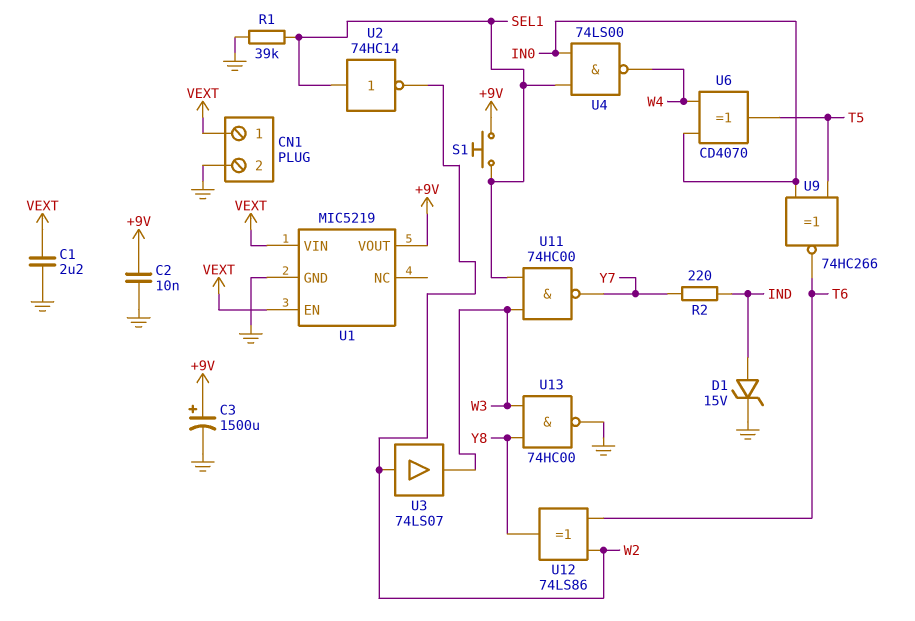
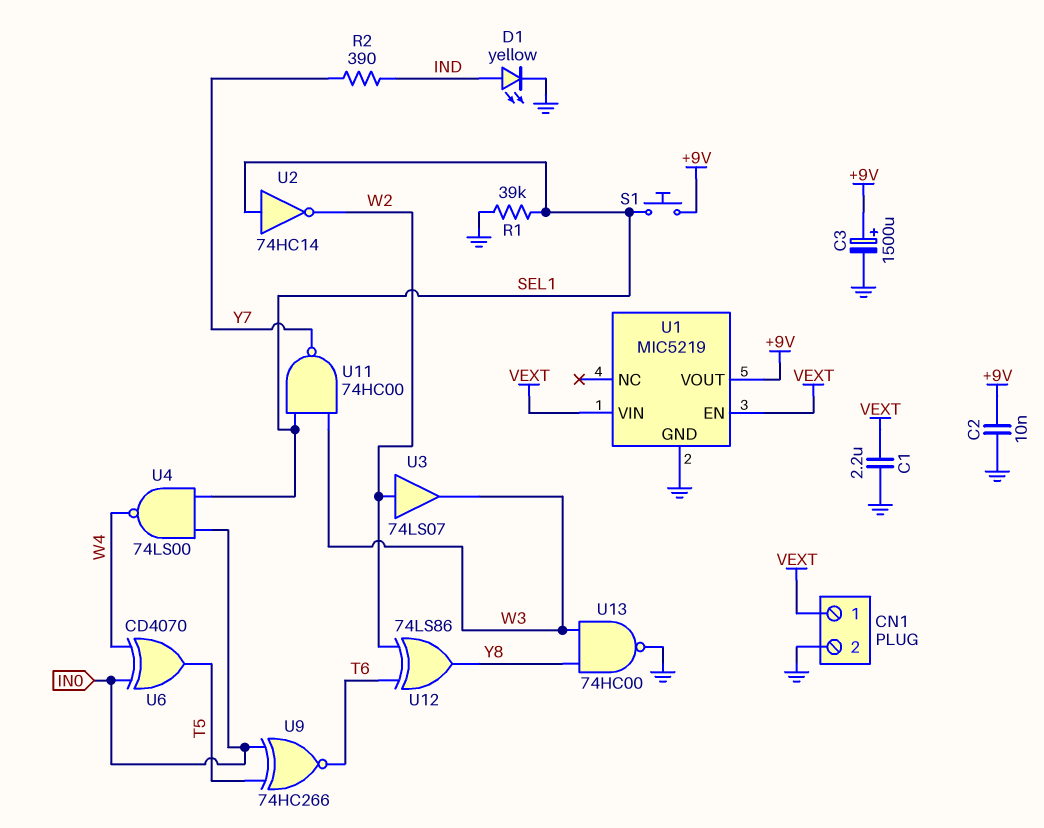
D1: zener 15V (A IND, K GND) -> LED yellow (A IND, K GND)
R2: 220 (IND, Y7) -> 390 (IND, Y7)

